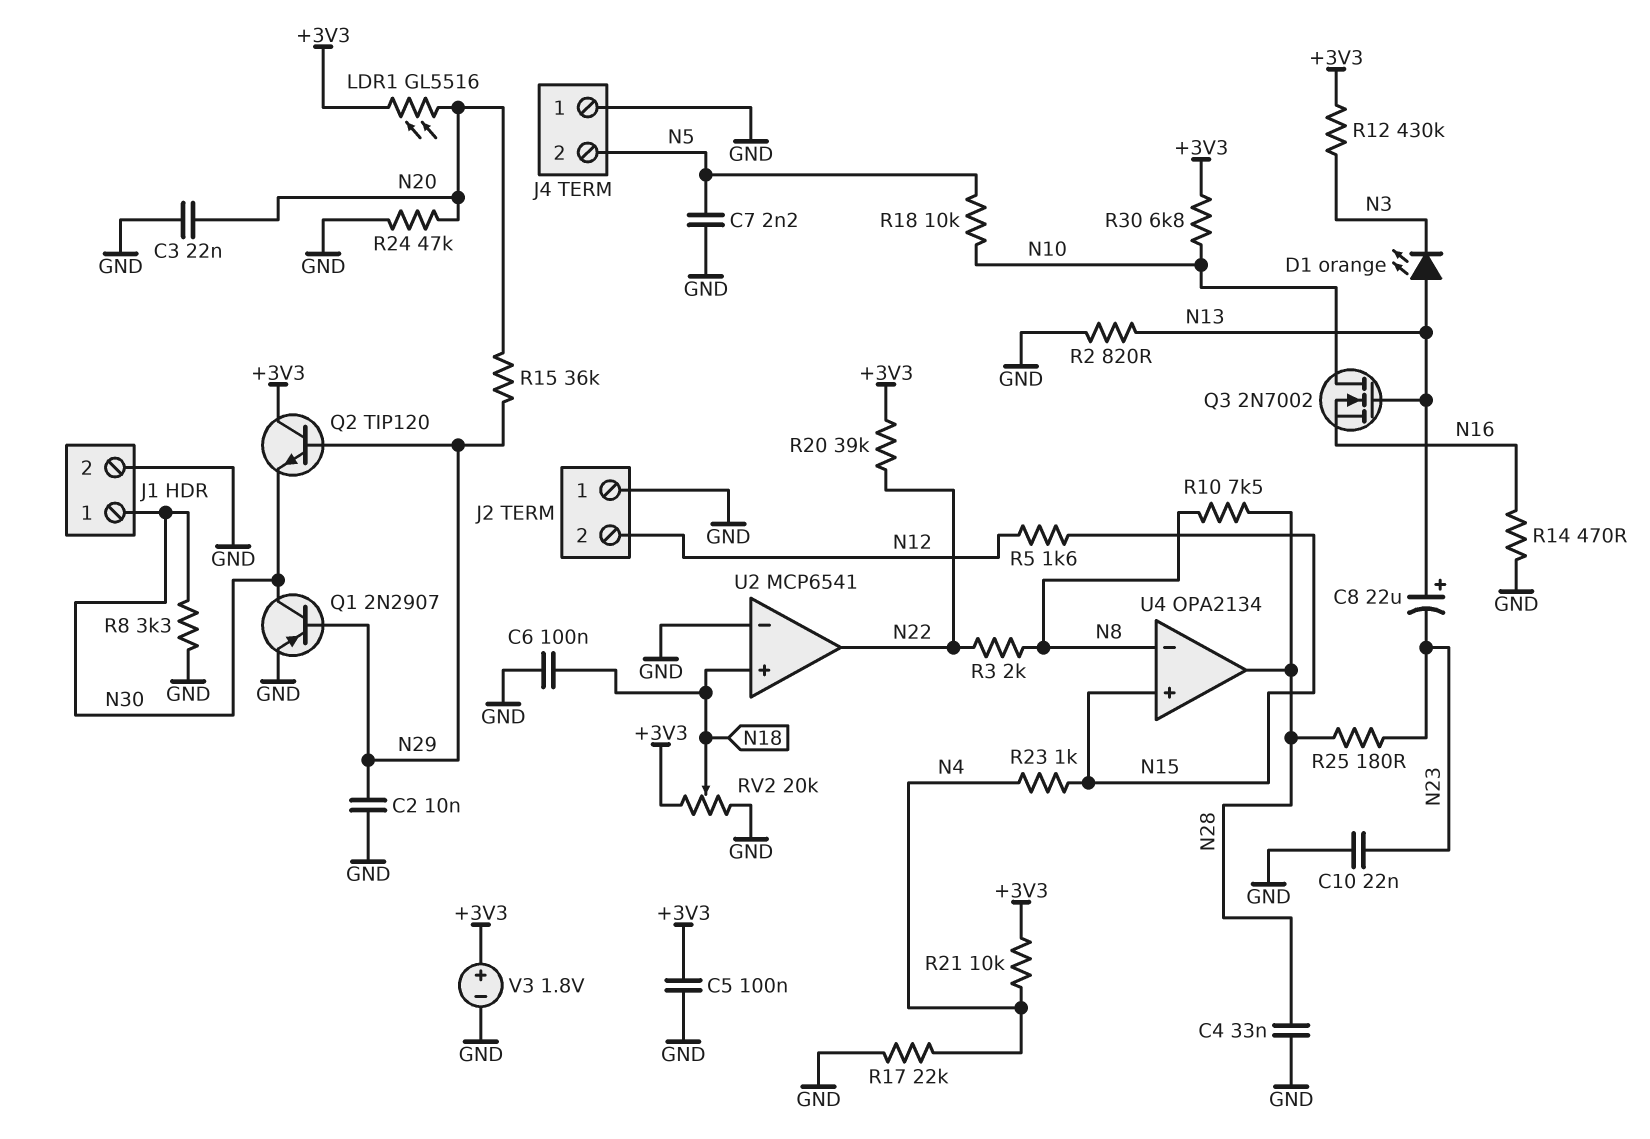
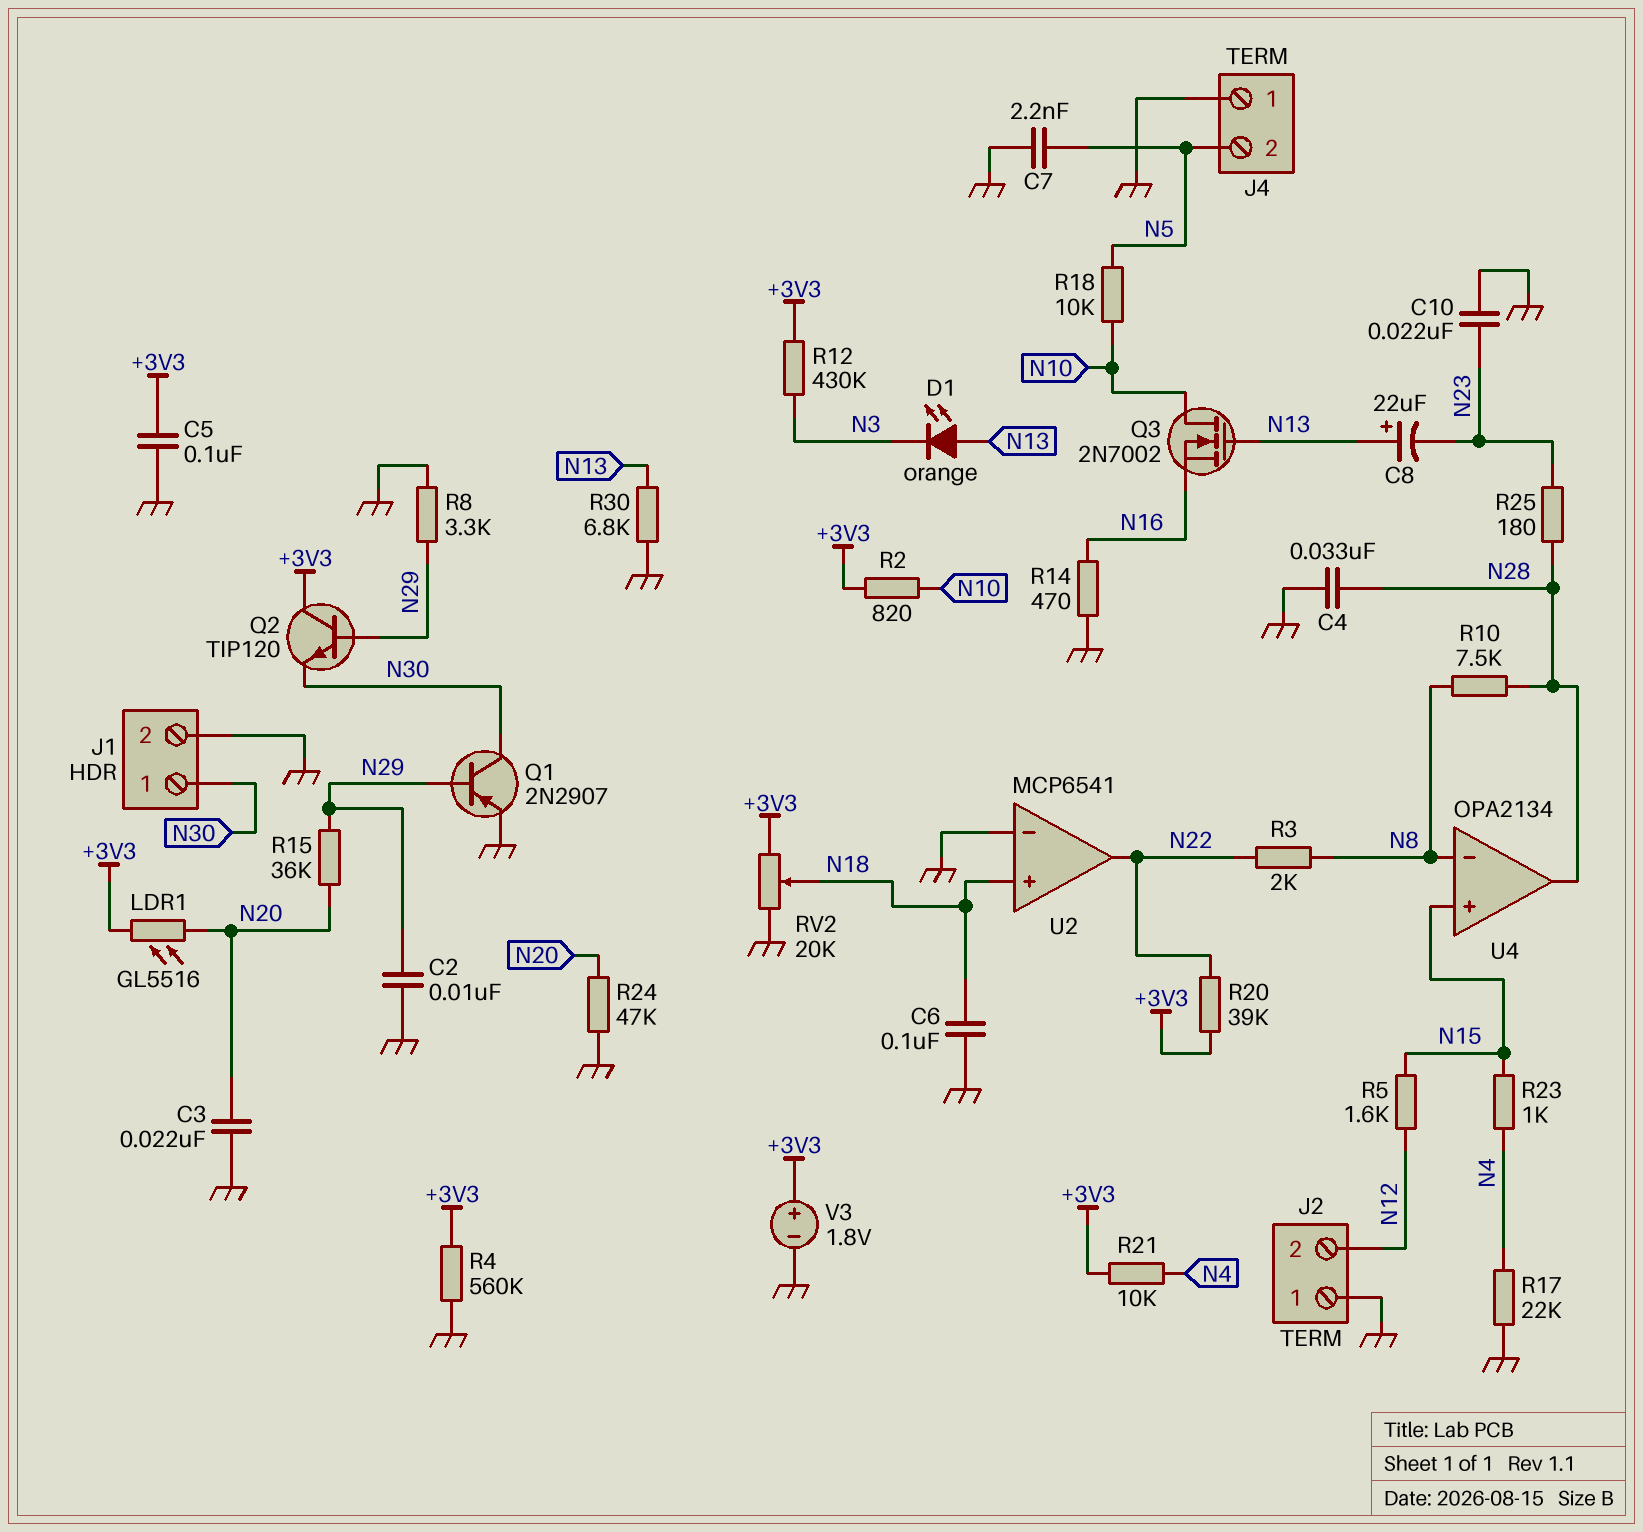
R2: 820 (GND, N13) -> 820 (+3V3, N10)
R4: none -> 560k (+3V3, GND)
R8: 3.3k (GND, N30) -> 3.3k (GND, N29)
R30: 6.8k (+3V3, N10) -> 6.8k (GND, N13)

